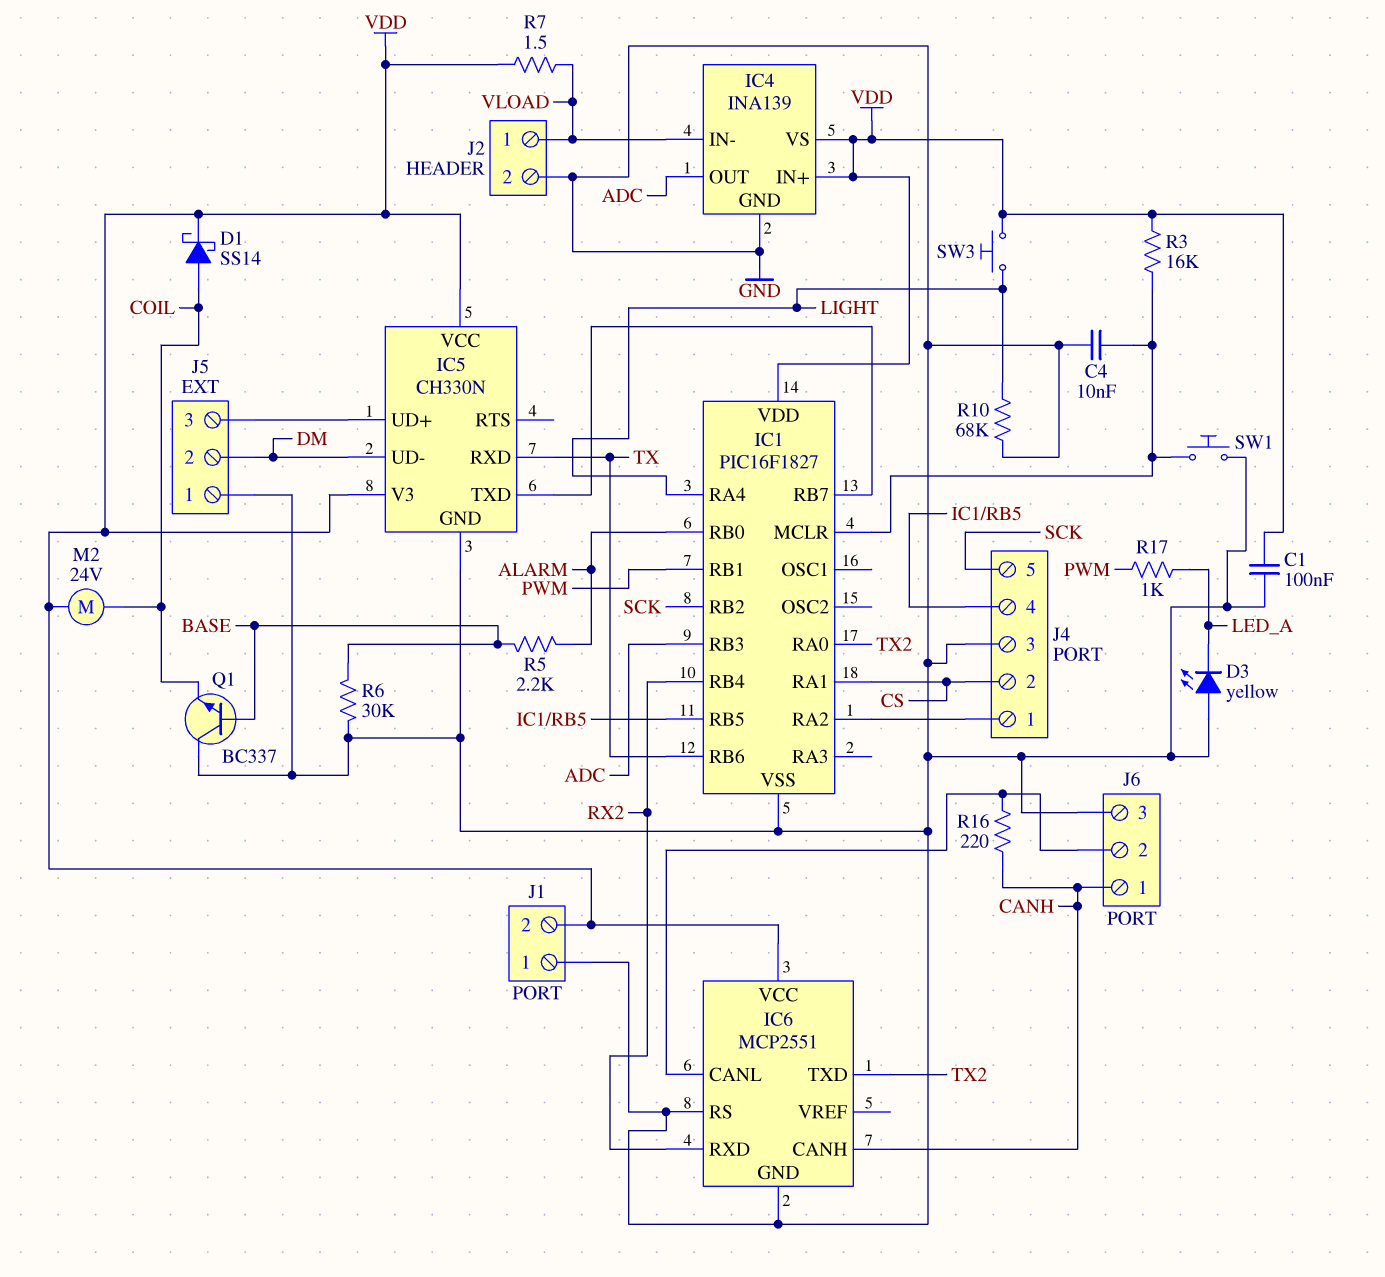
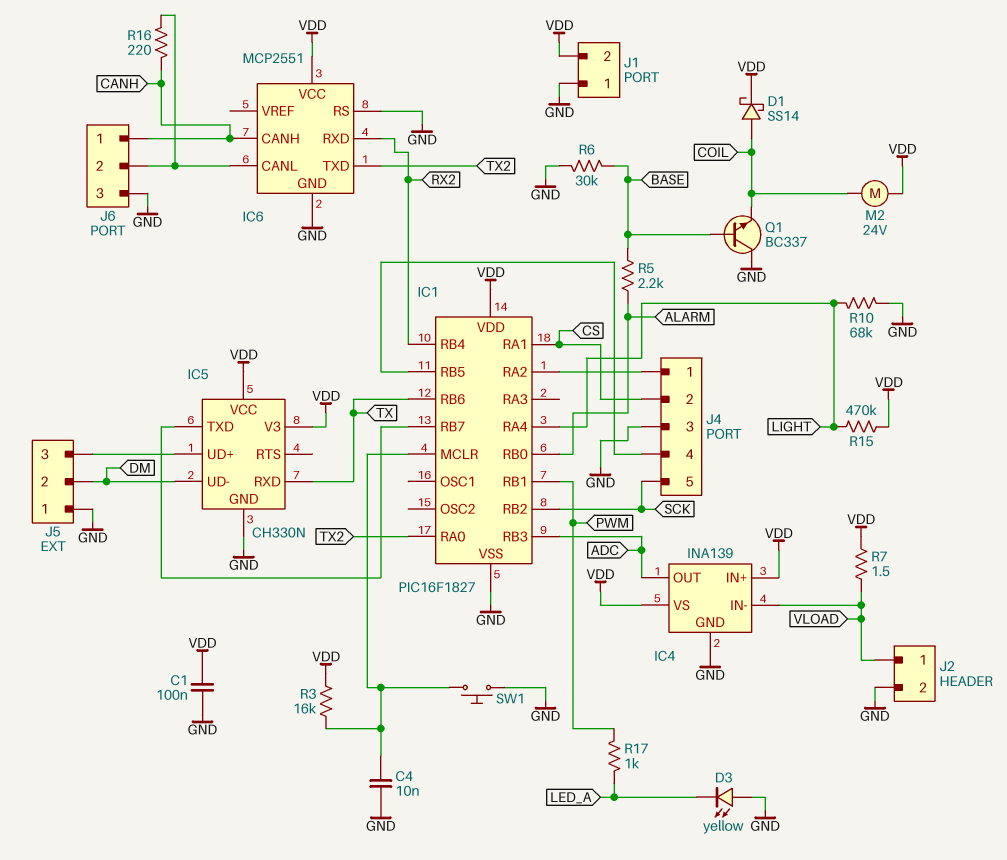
R15: none -> 470k (LIGHT, VDD)
SW3: button (LIGHT, VDD) -> none

